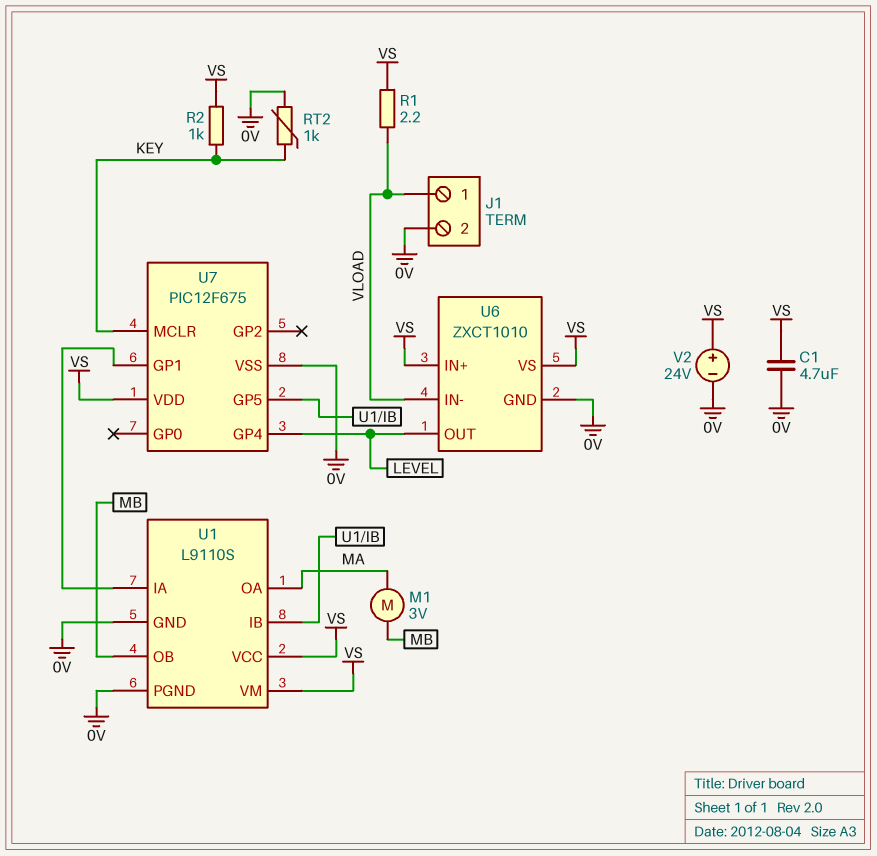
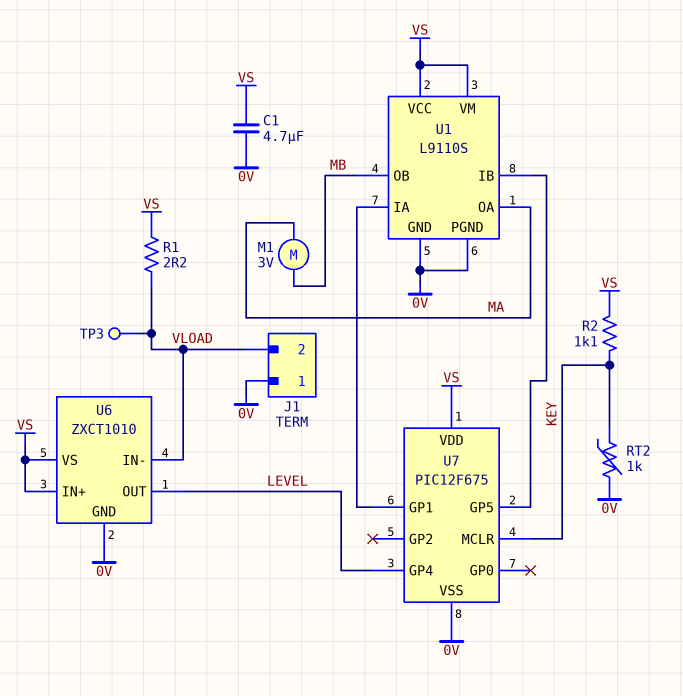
J1 pin 1: VLOAD -> 0V
J1 pin 2: 0V -> VLOAD
R2: 1k (KEY, VS) -> 1.1k (KEY, VS)
TP3: none -> test point (VLOAD)
V2: 24V (plus VS, minus 0V) -> none

